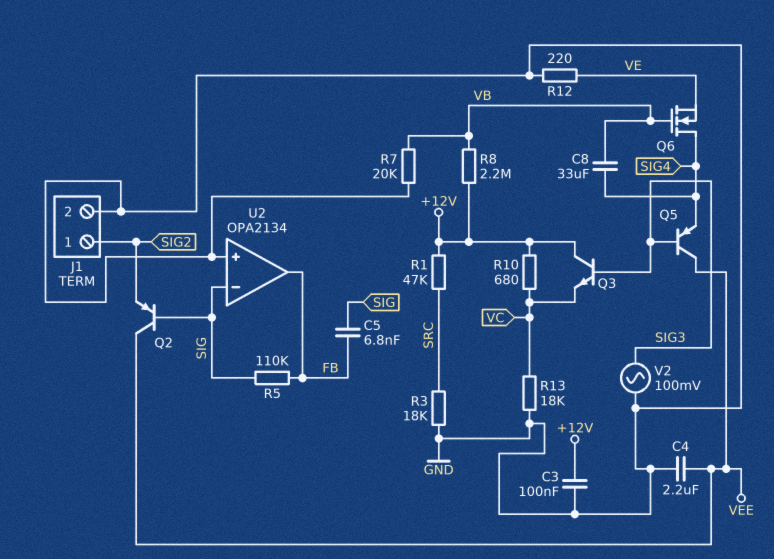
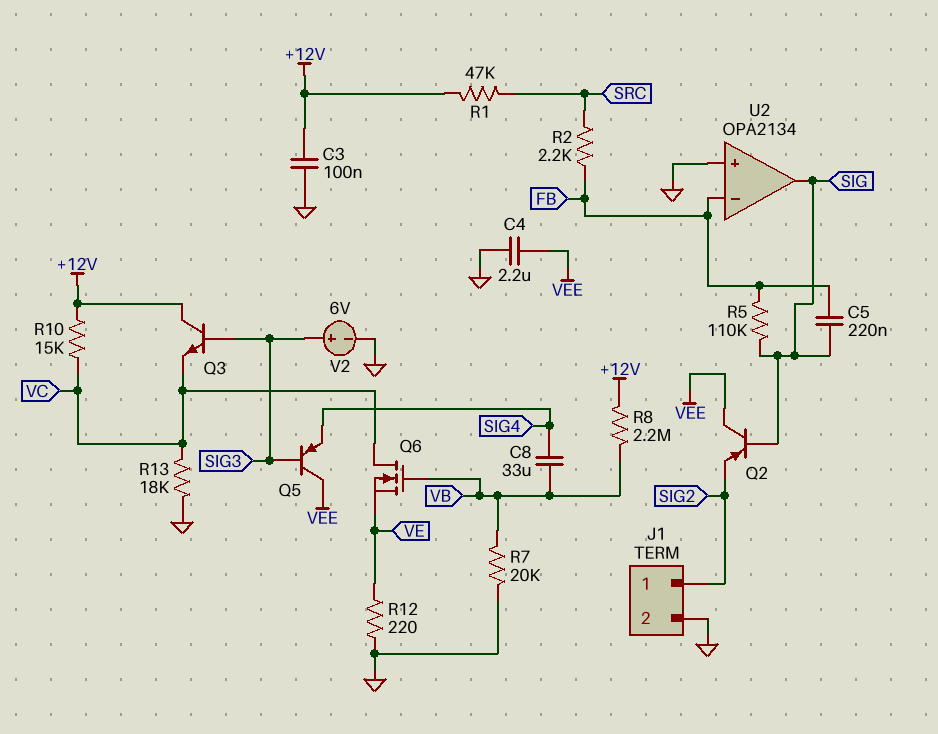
C5: 6.8nF (FB, SIG) -> 220nF (FB, SIG)
Q6: NMOS (G VB, D SIG4, S VE) -> NMOS (G VB, D VC, S VE)
R2: none -> 2.2k (FB, SRC)
R3: 18k (GND, SRC) -> none
R10: 680 (+12V, VC) -> 15k (+12V, VC)
U2 pin in-: SIG -> FB
U2 pin out: FB -> SIG
V2: AC 100mV (GND, SIG3) -> 6V (plus SIG3, minus GND)

